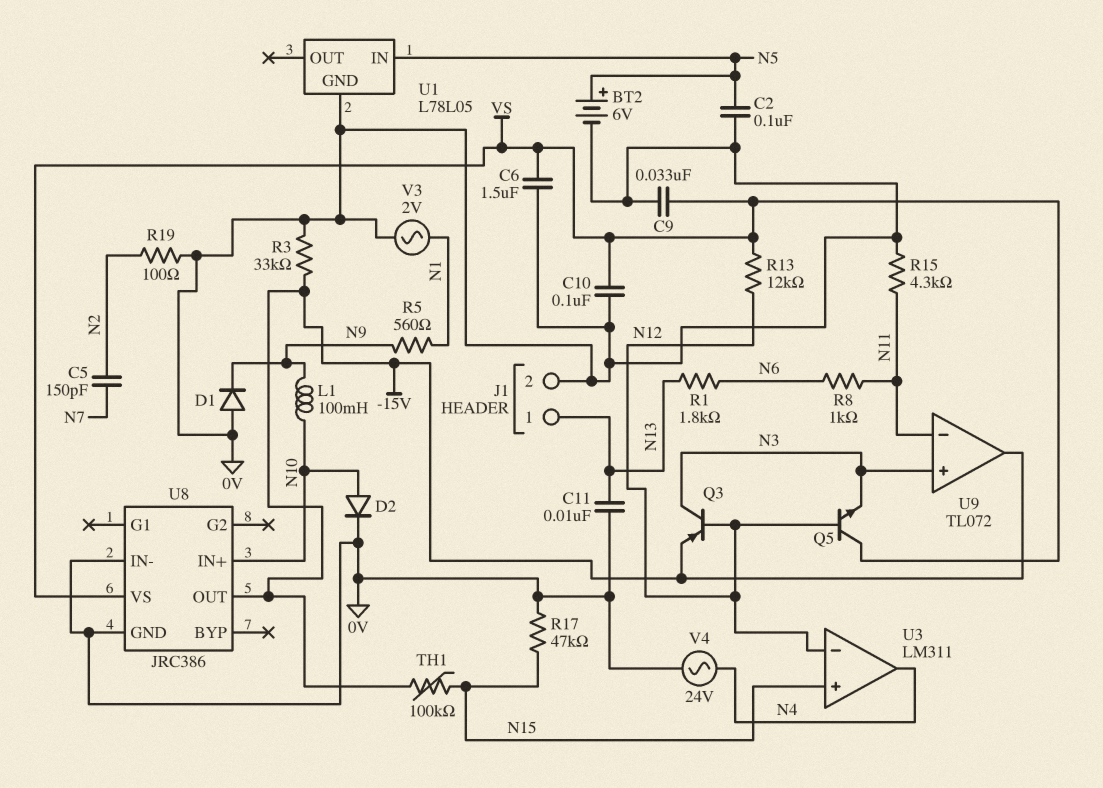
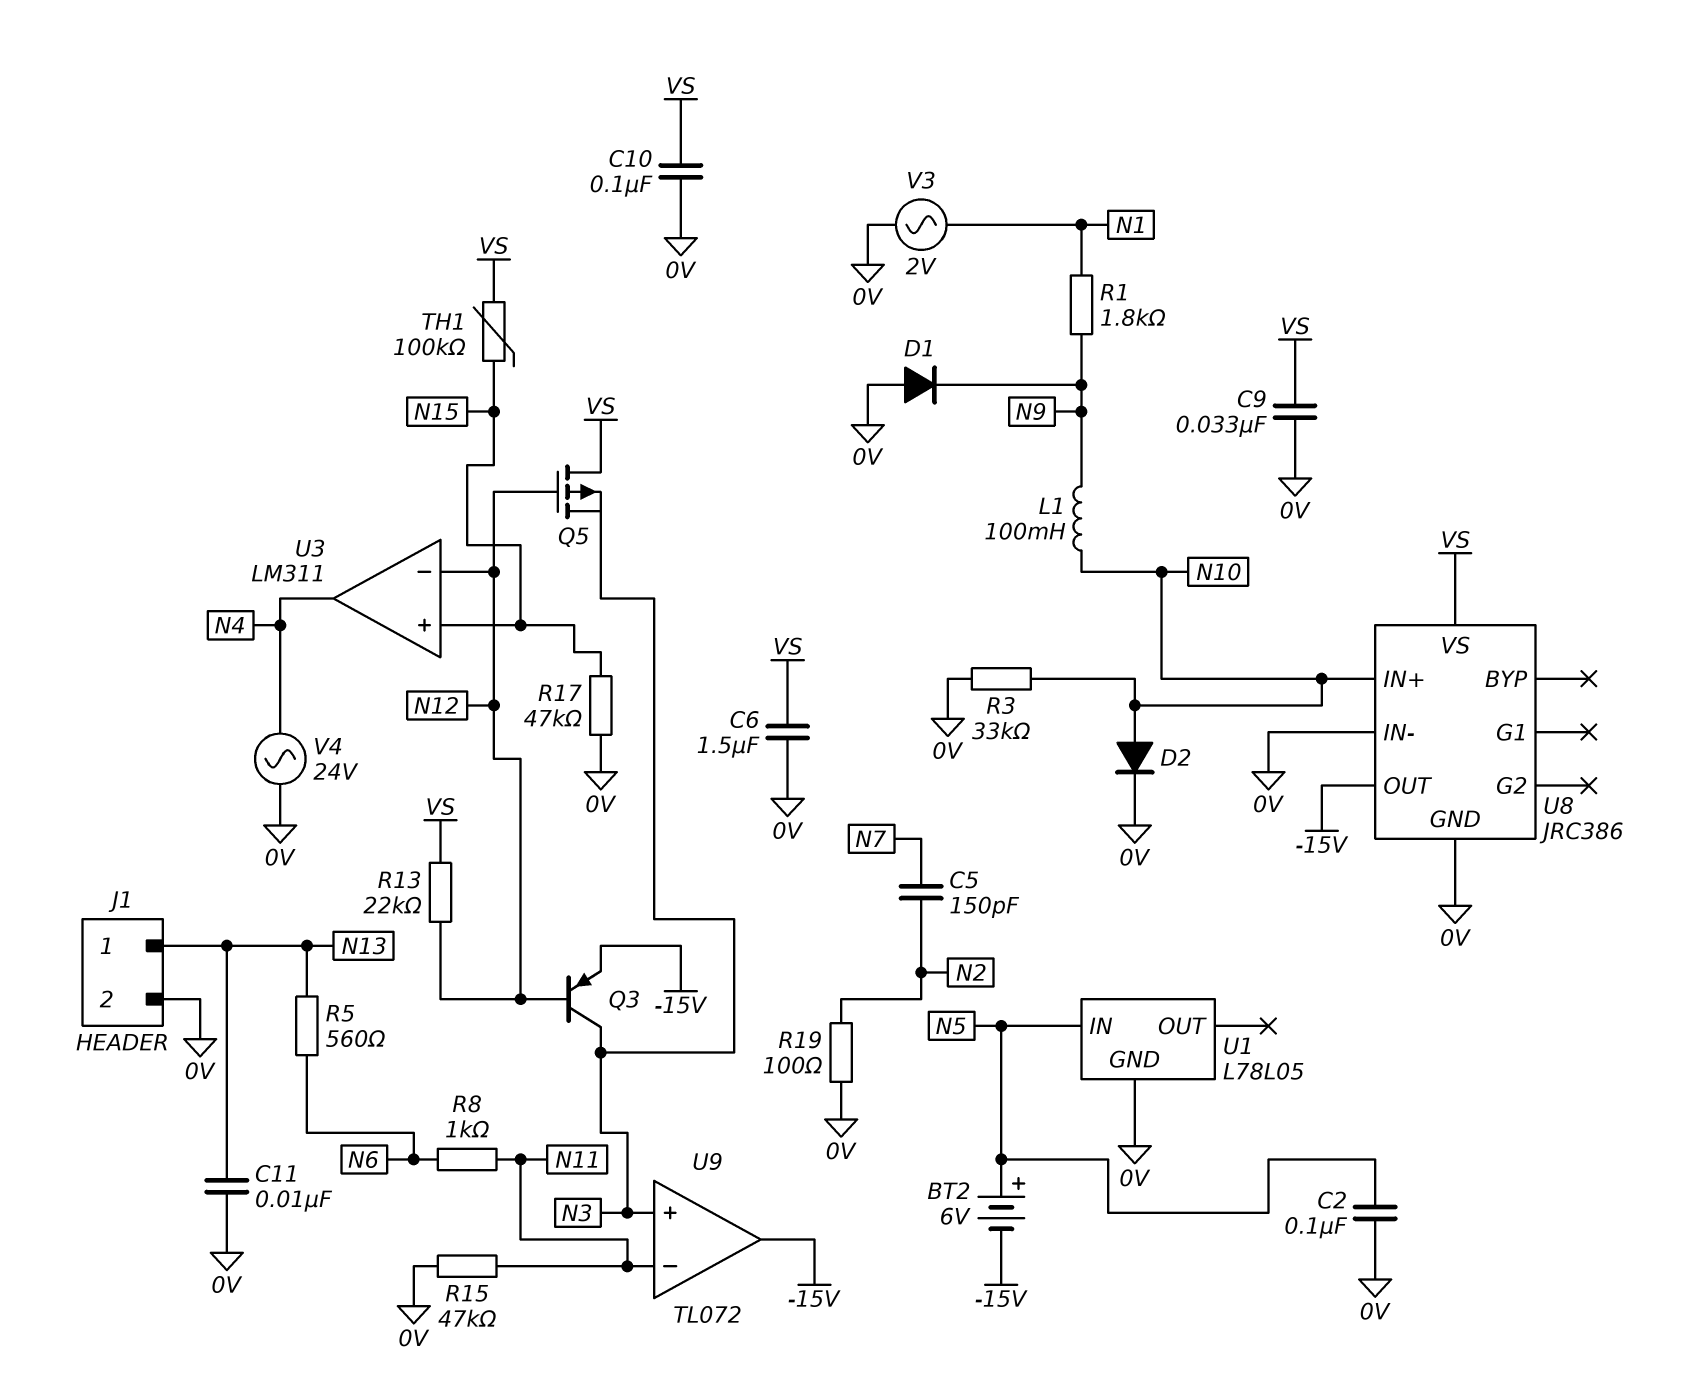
BT2: 6V (plus N5, minus 0V) -> 6V (plus N5, minus -15V)
Q5: NPN (B N12, C VS, E N3) -> PMOS (G N12, D VS, S N3)
R1: 1.8k (N6, N13) -> 1.8k (N1, N9)
R3: 33k (-15V, 0V) -> 33k (0V, N10)
R5: 560 (N1, N9) -> 560 (N6, N13)
R13: 12k (N12, VS) -> 22k (N12, VS)
R15: 4.3k (0V, N11) -> 47k (0V, N11)
TH1: 100k (-15V, N15) -> 100k (N15, VS)

